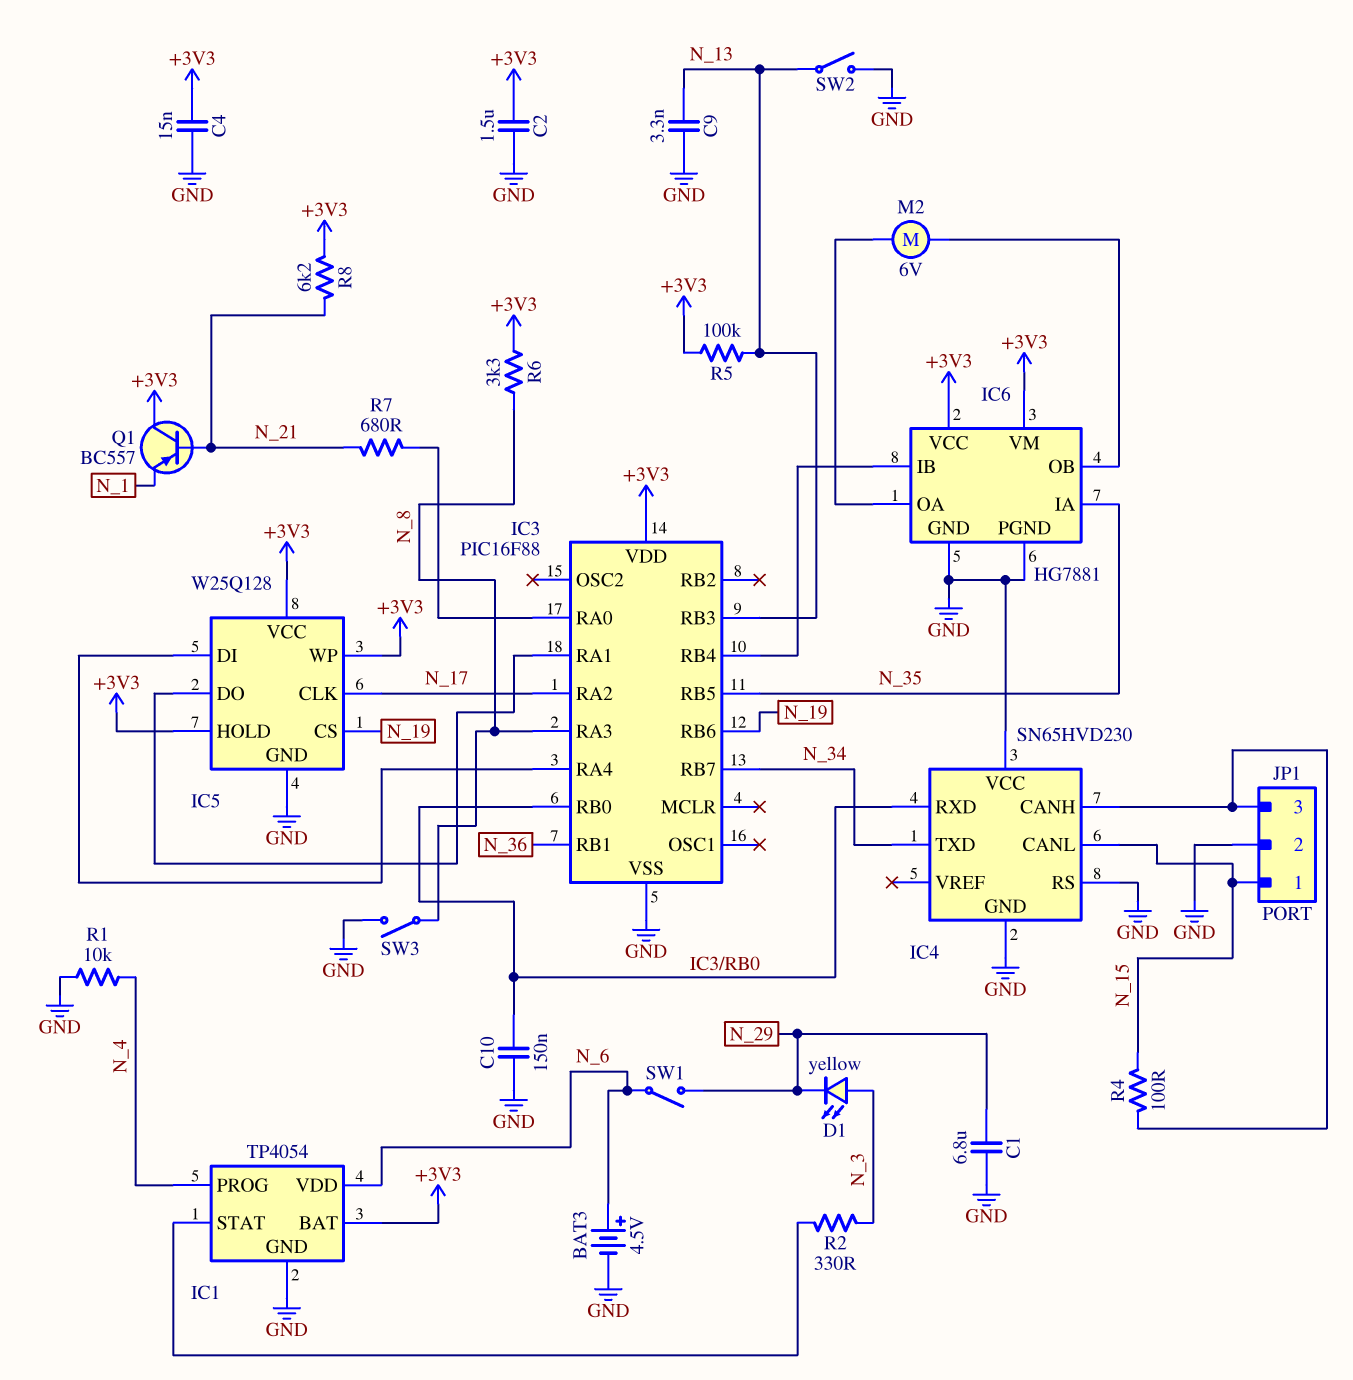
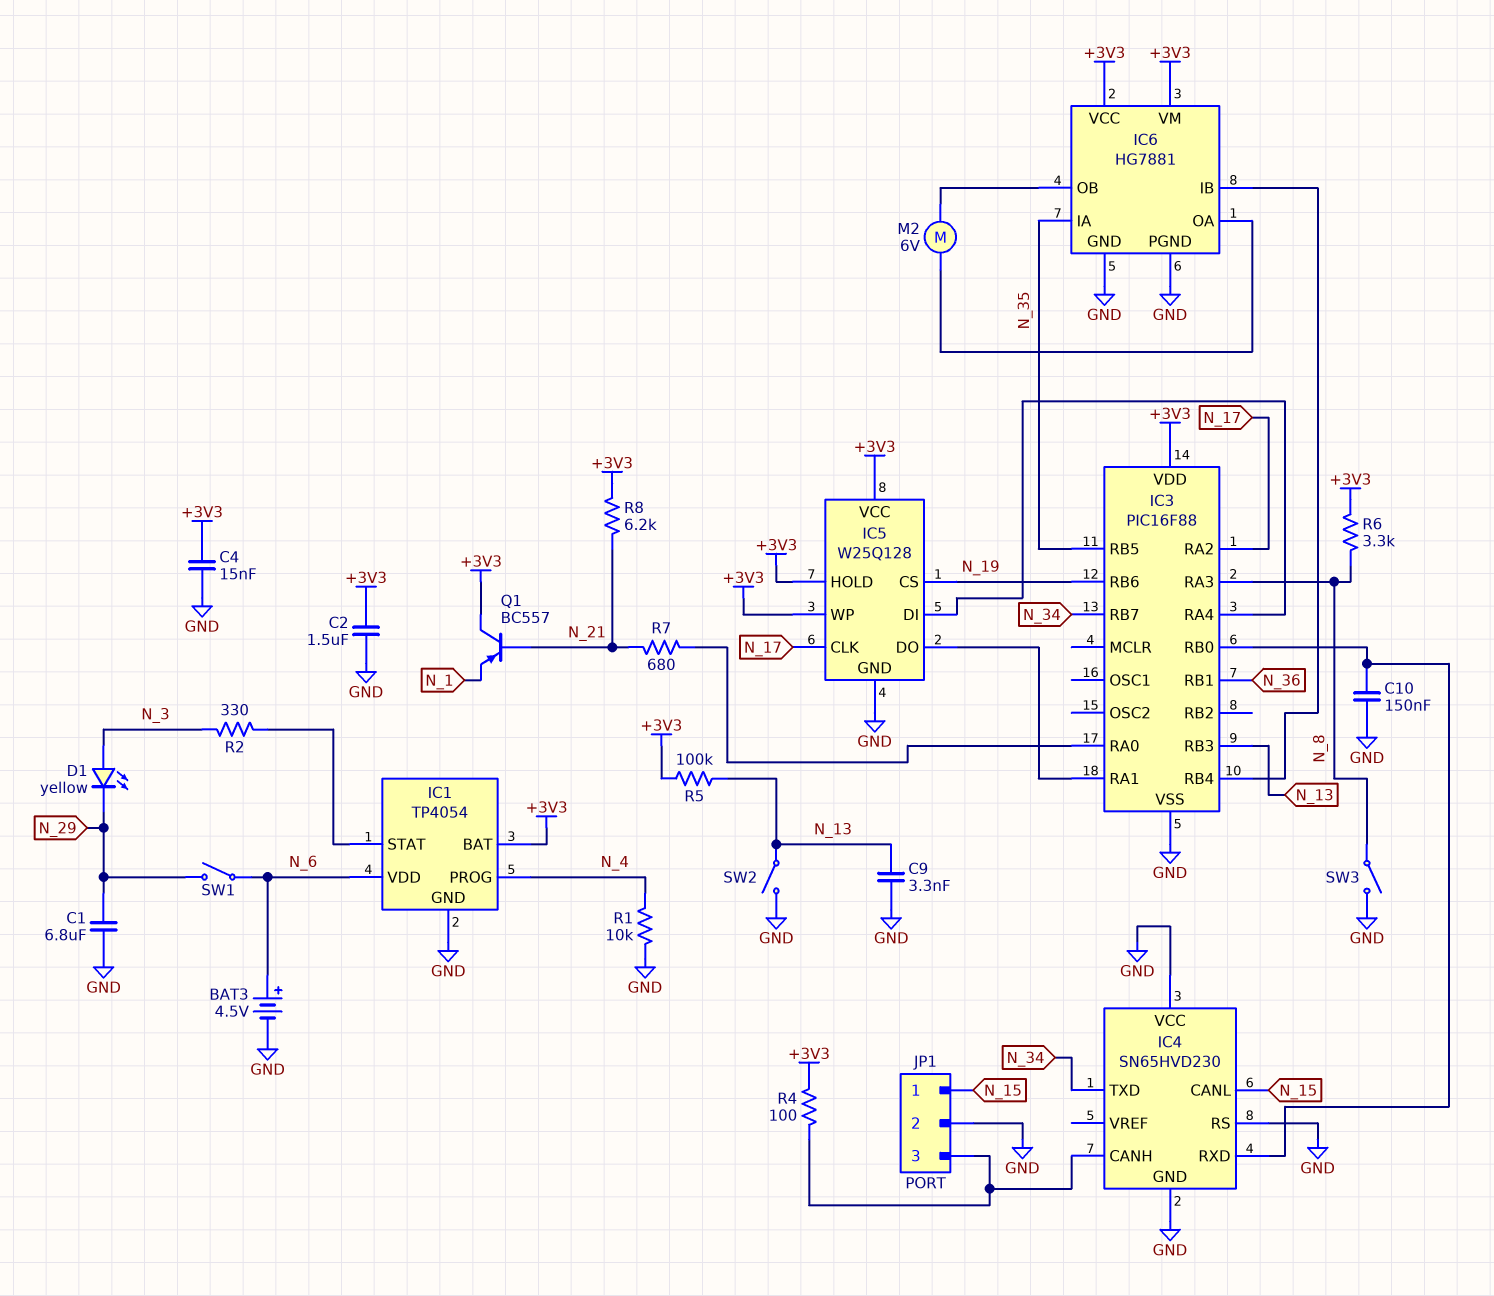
R4: 100 (IC4/CANH, N_15) -> 100 (+3V3, IC4/CANH)

